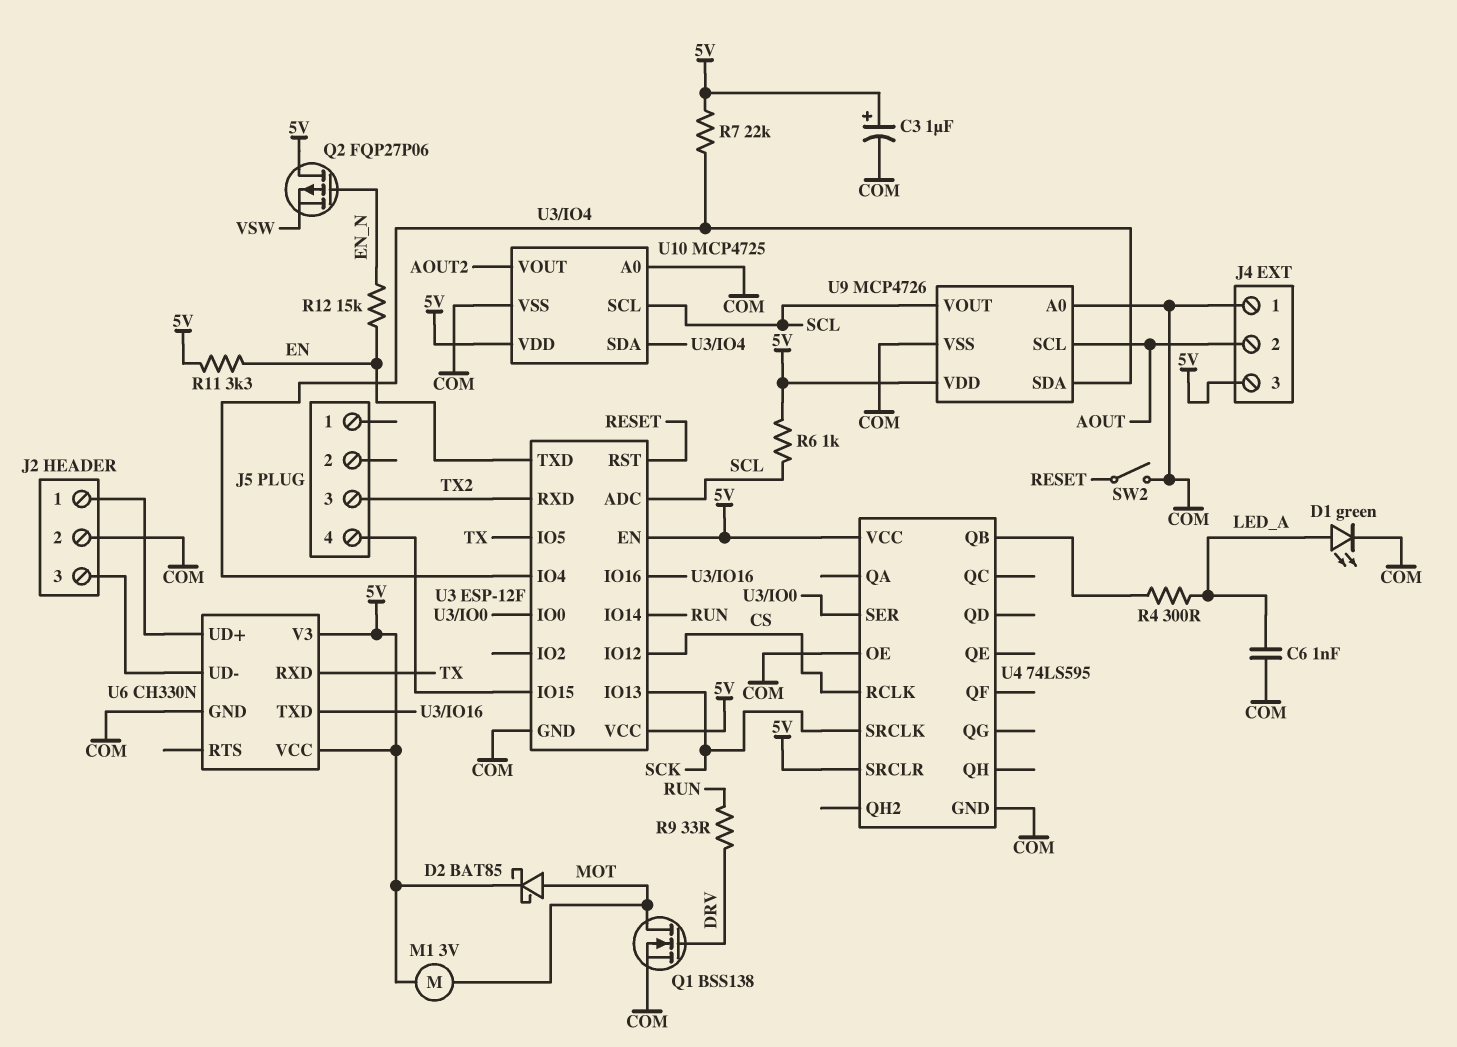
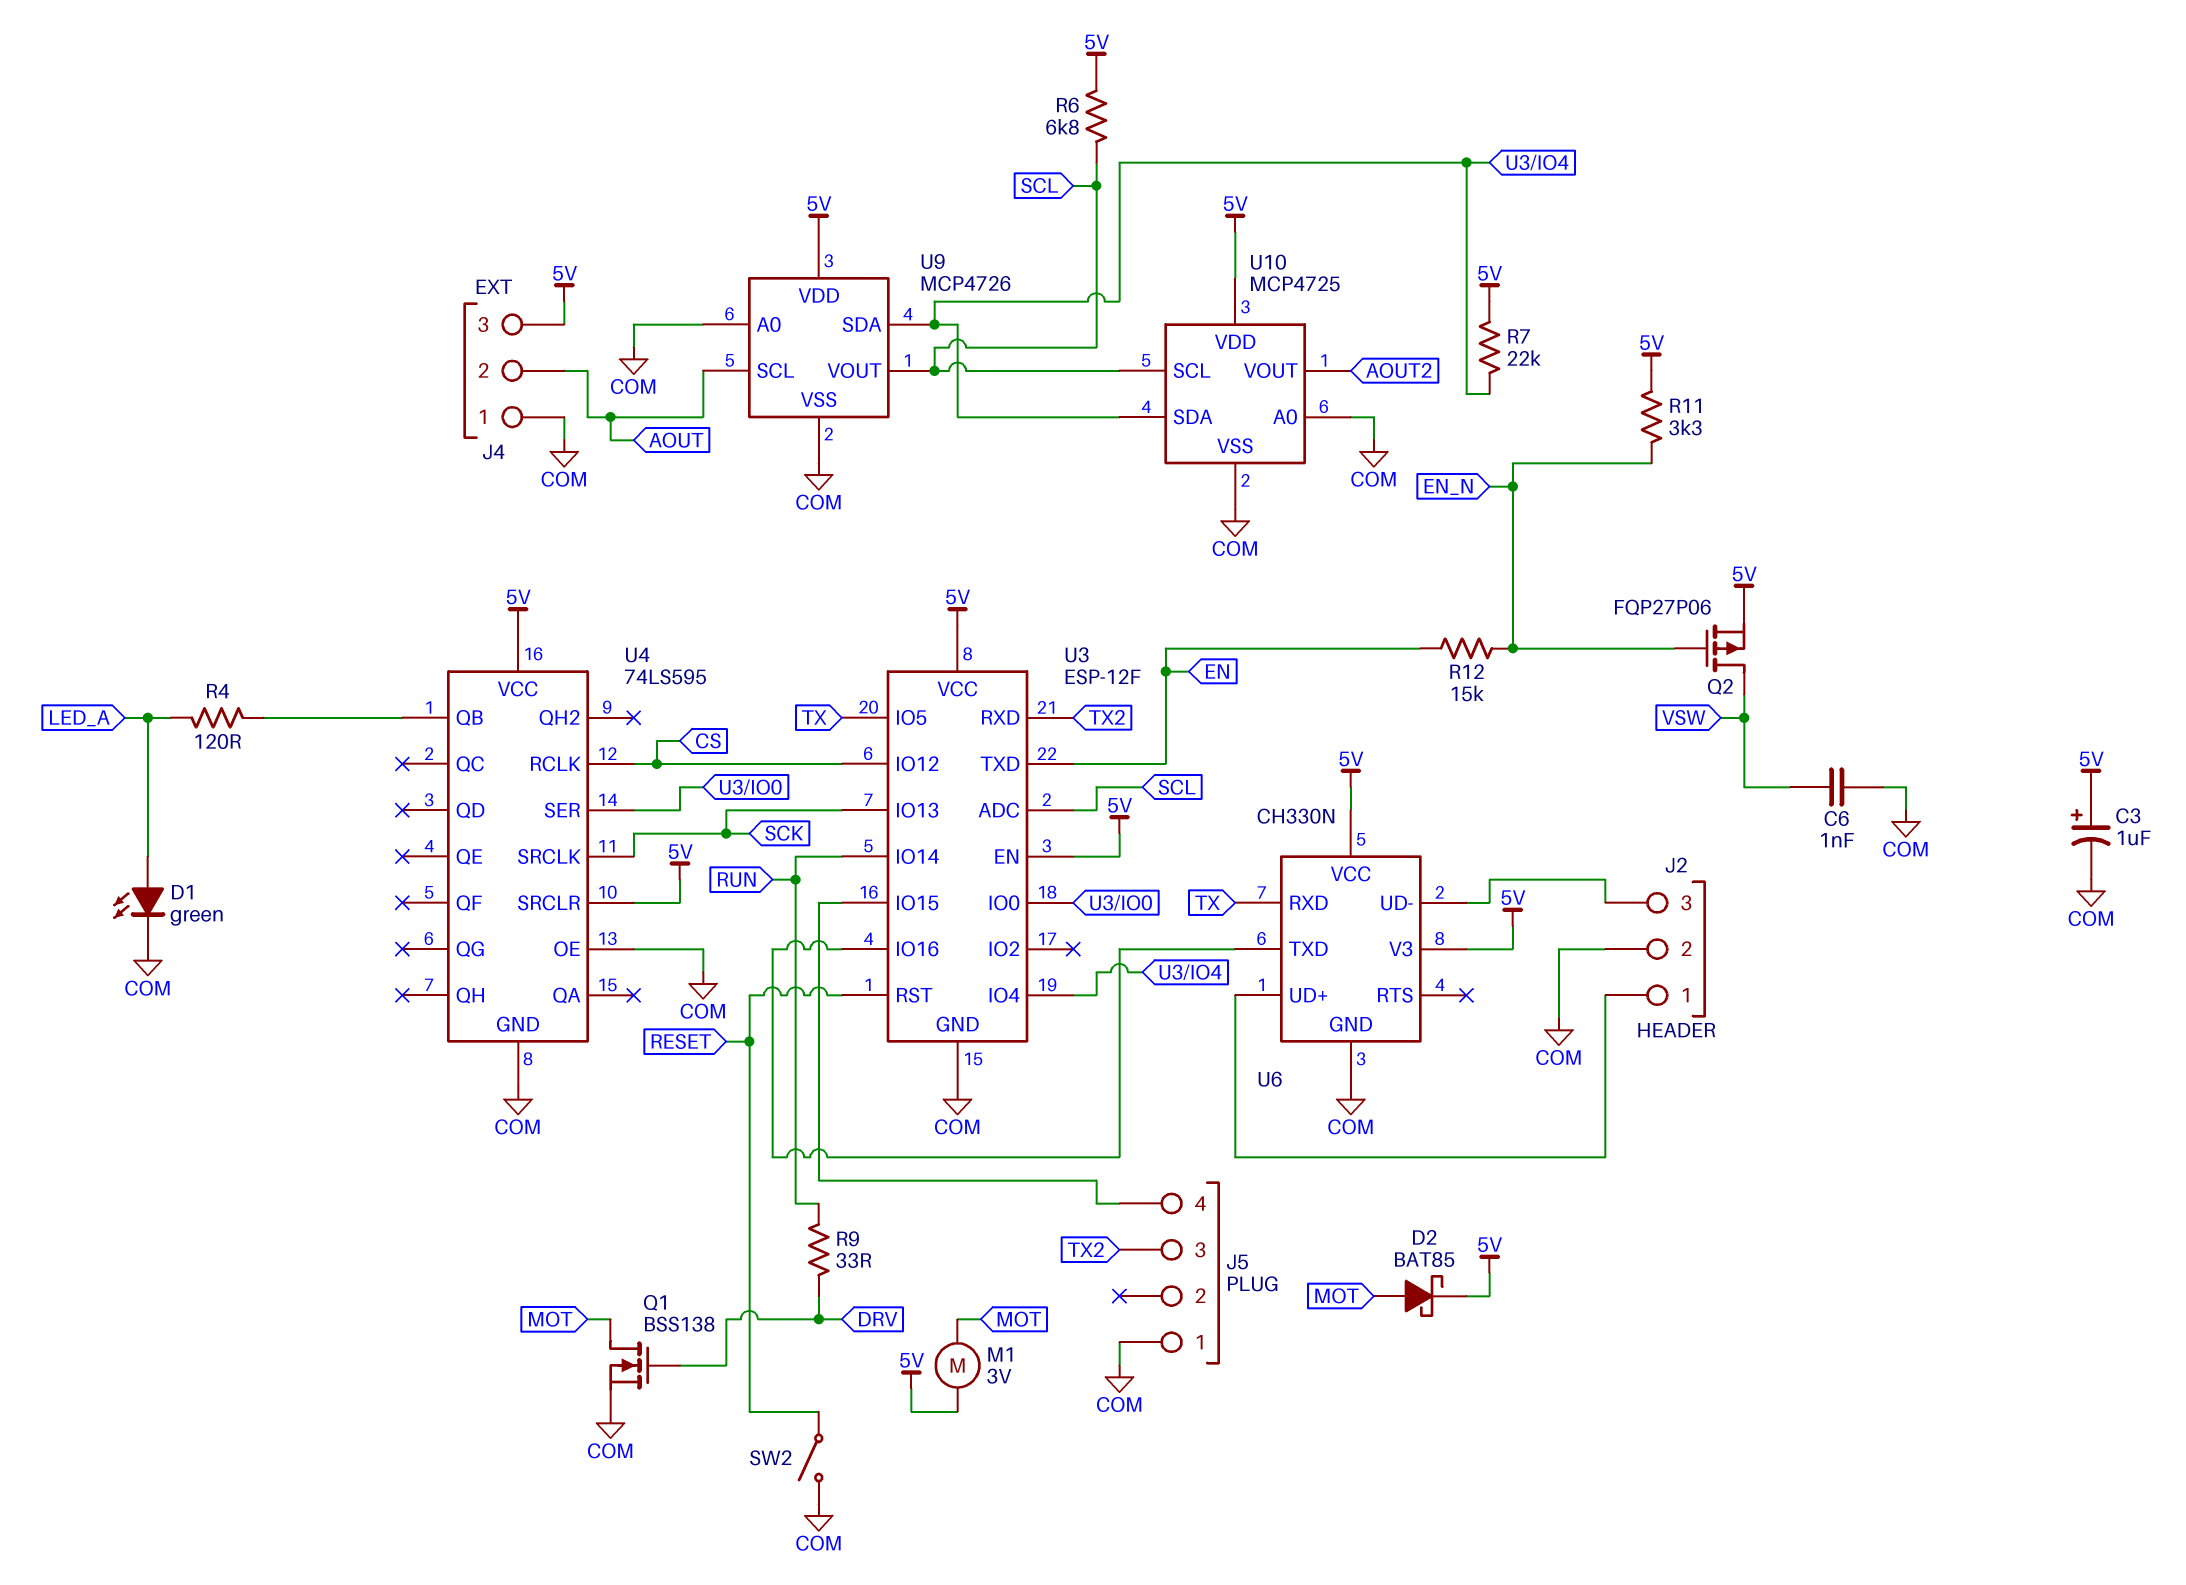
C6: 1nF (COM, LED_A) -> 1nF (COM, VSW)
J5 pin 1: none -> COM
Q2: PMOS FQP27P06 (G EN_N, D 5V, S VSW) -> PMOS FQP27P06 (G EN_N, D VSW, S 5V)
R4: 300 (LED_A, U4/QB) -> 120 (LED_A, U4/QB)
R6: 1k (5V, SCL) -> 6.8k (5V, SCL)
R11: 3.3k (5V, EN) -> 3.3k (5V, EN_N)

